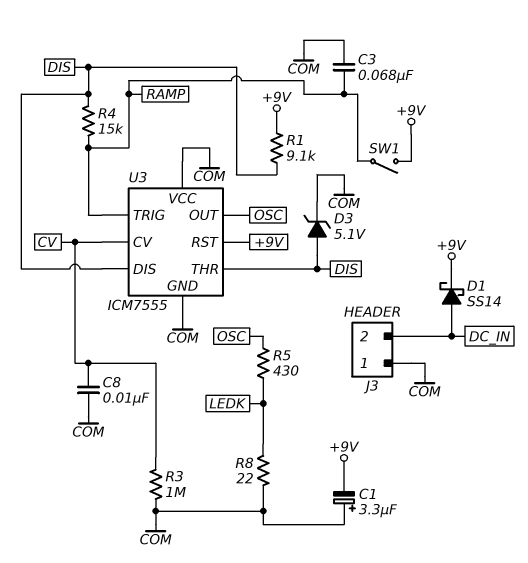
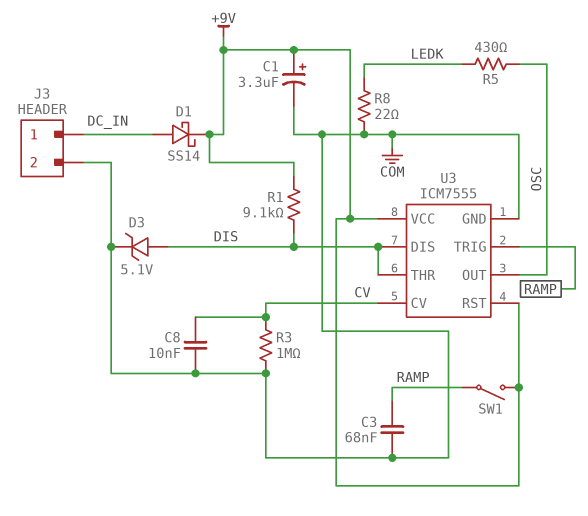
C1: 3.3uF (plus COM, minus +9V) -> 3.3uF (plus +9V, minus COM)
J3 pin 1: COM -> DC_IN
J3 pin 2: DC_IN -> COM
R4: 15k (DIS, RAMP) -> none
U3 pin VCC: COM -> +9V

